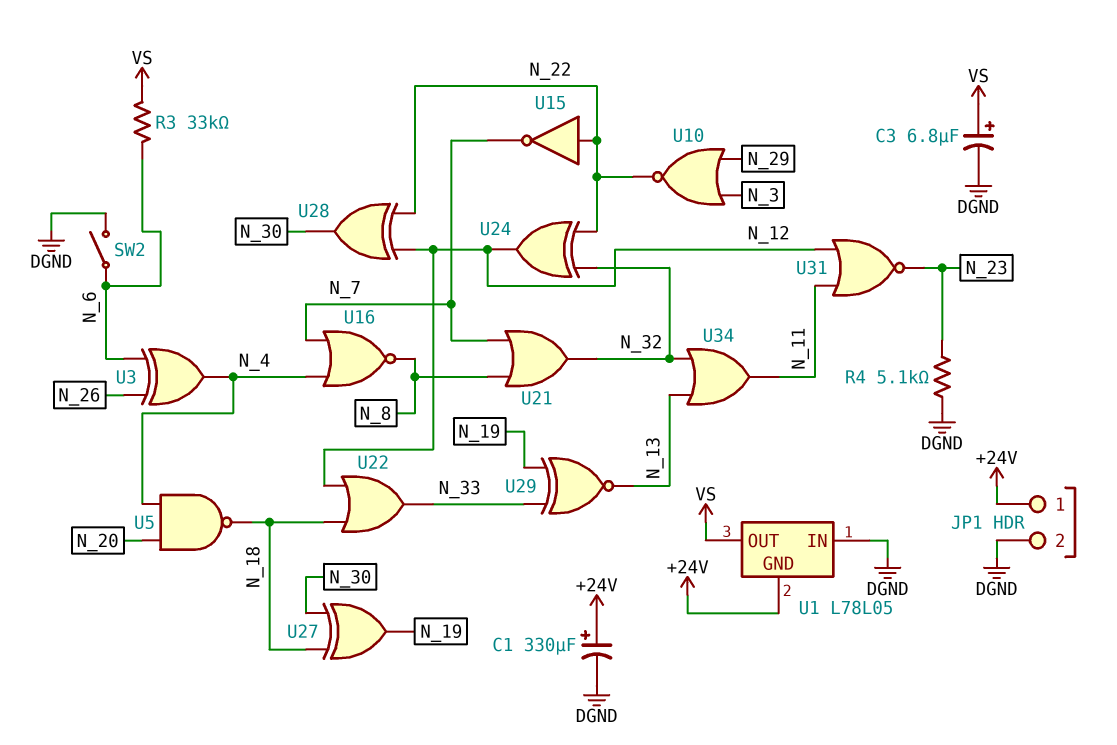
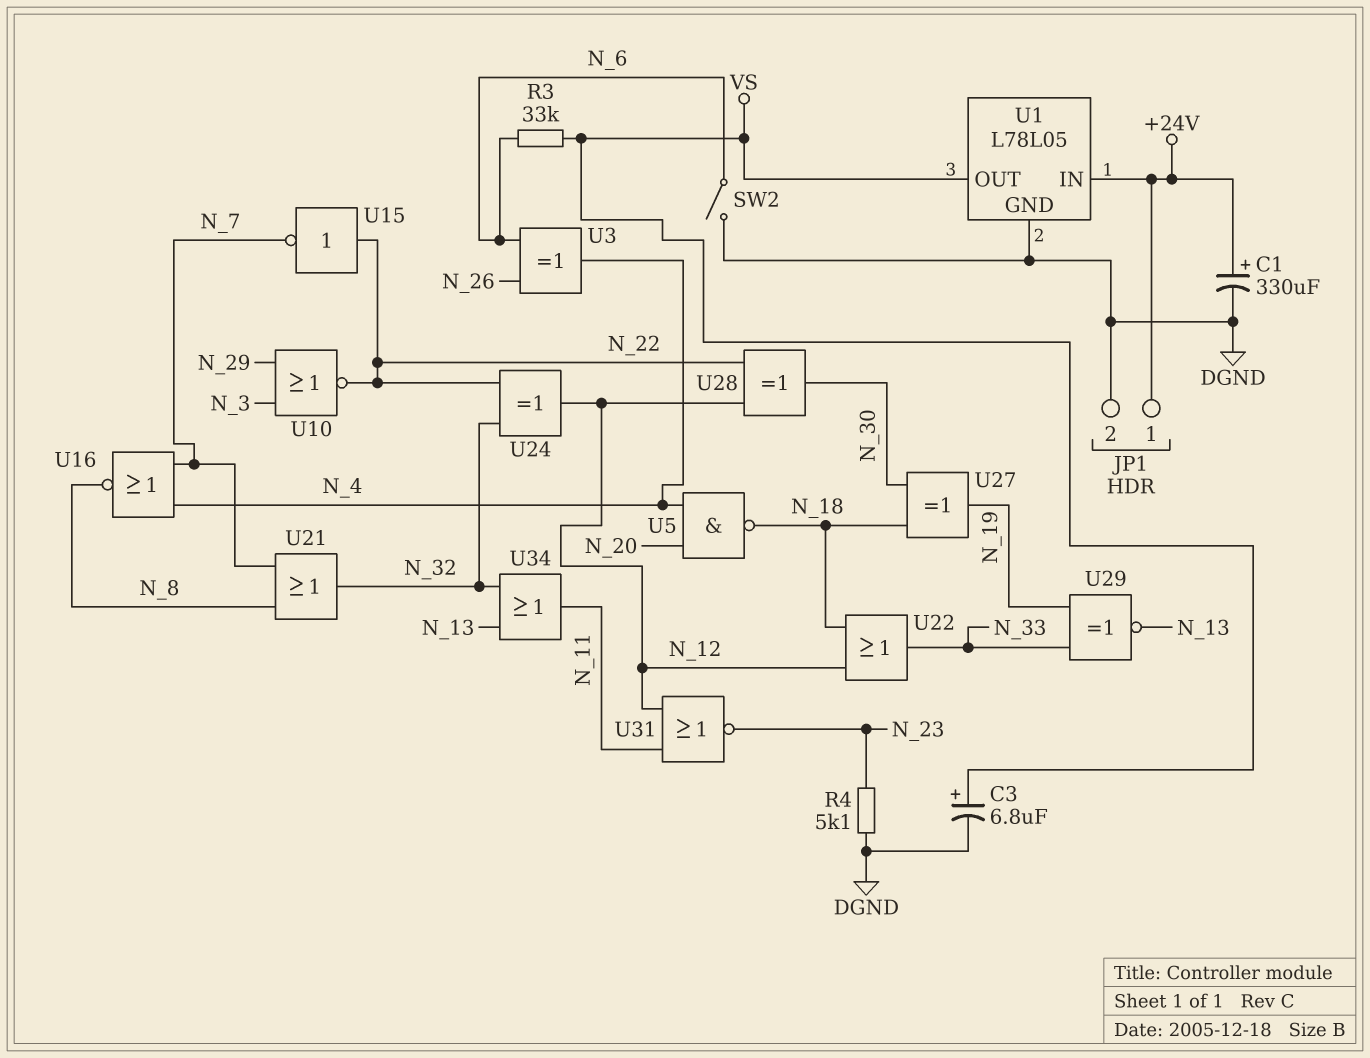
U1 pin GND: +24V -> DGND
U1 pin IN: DGND -> +24V

